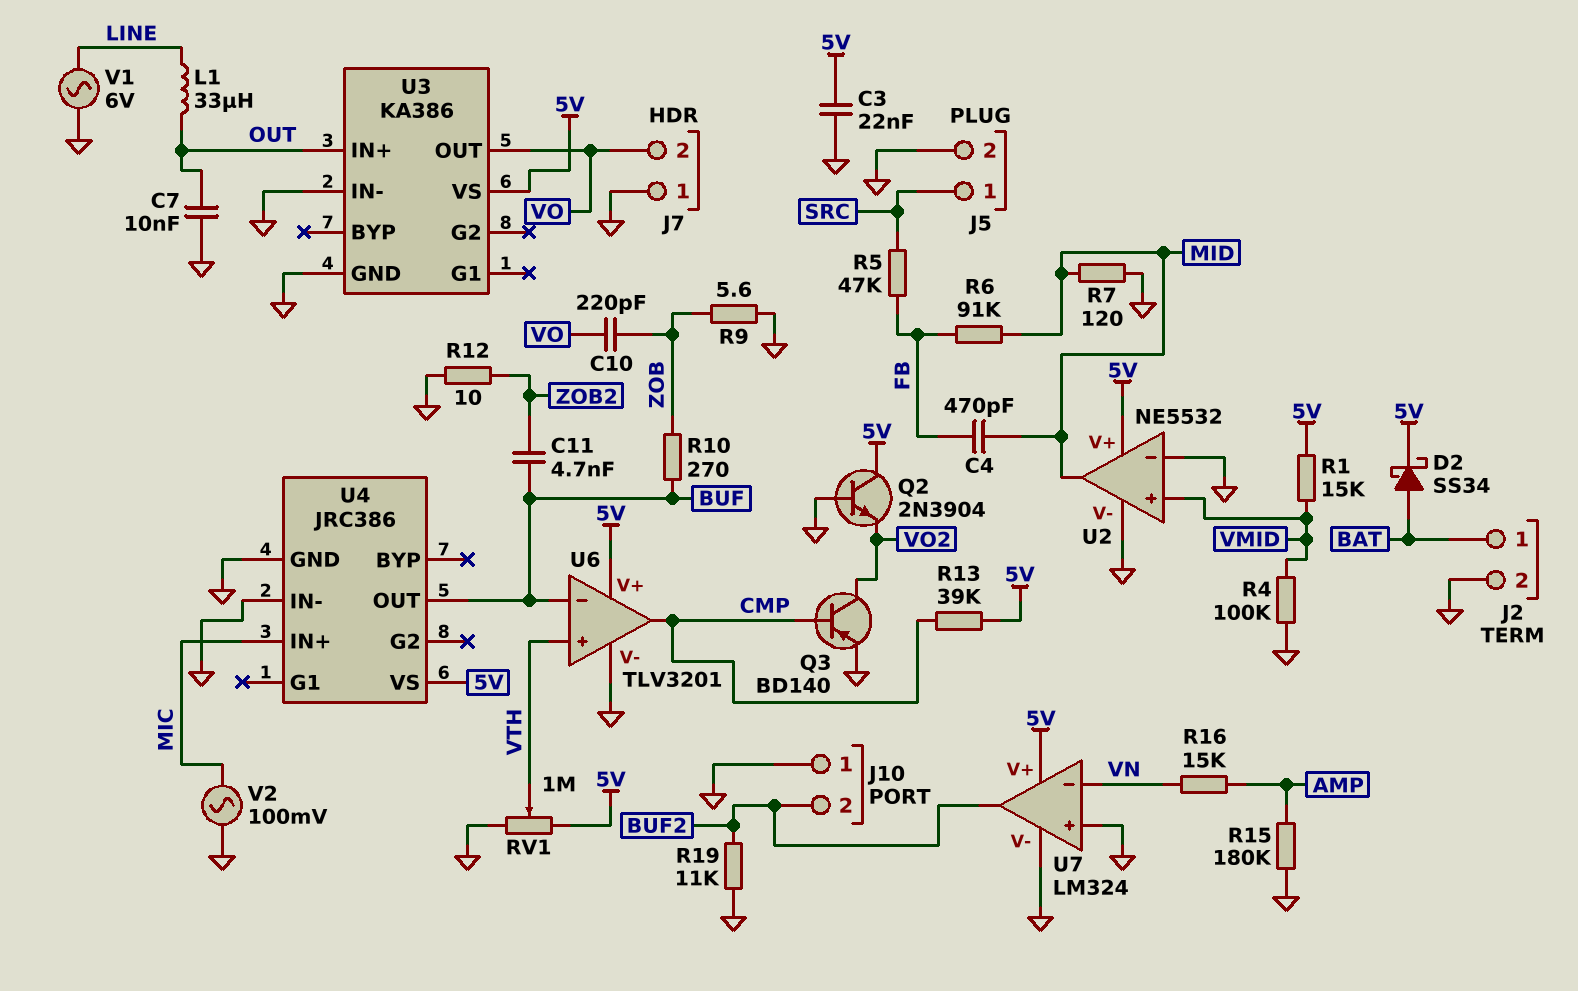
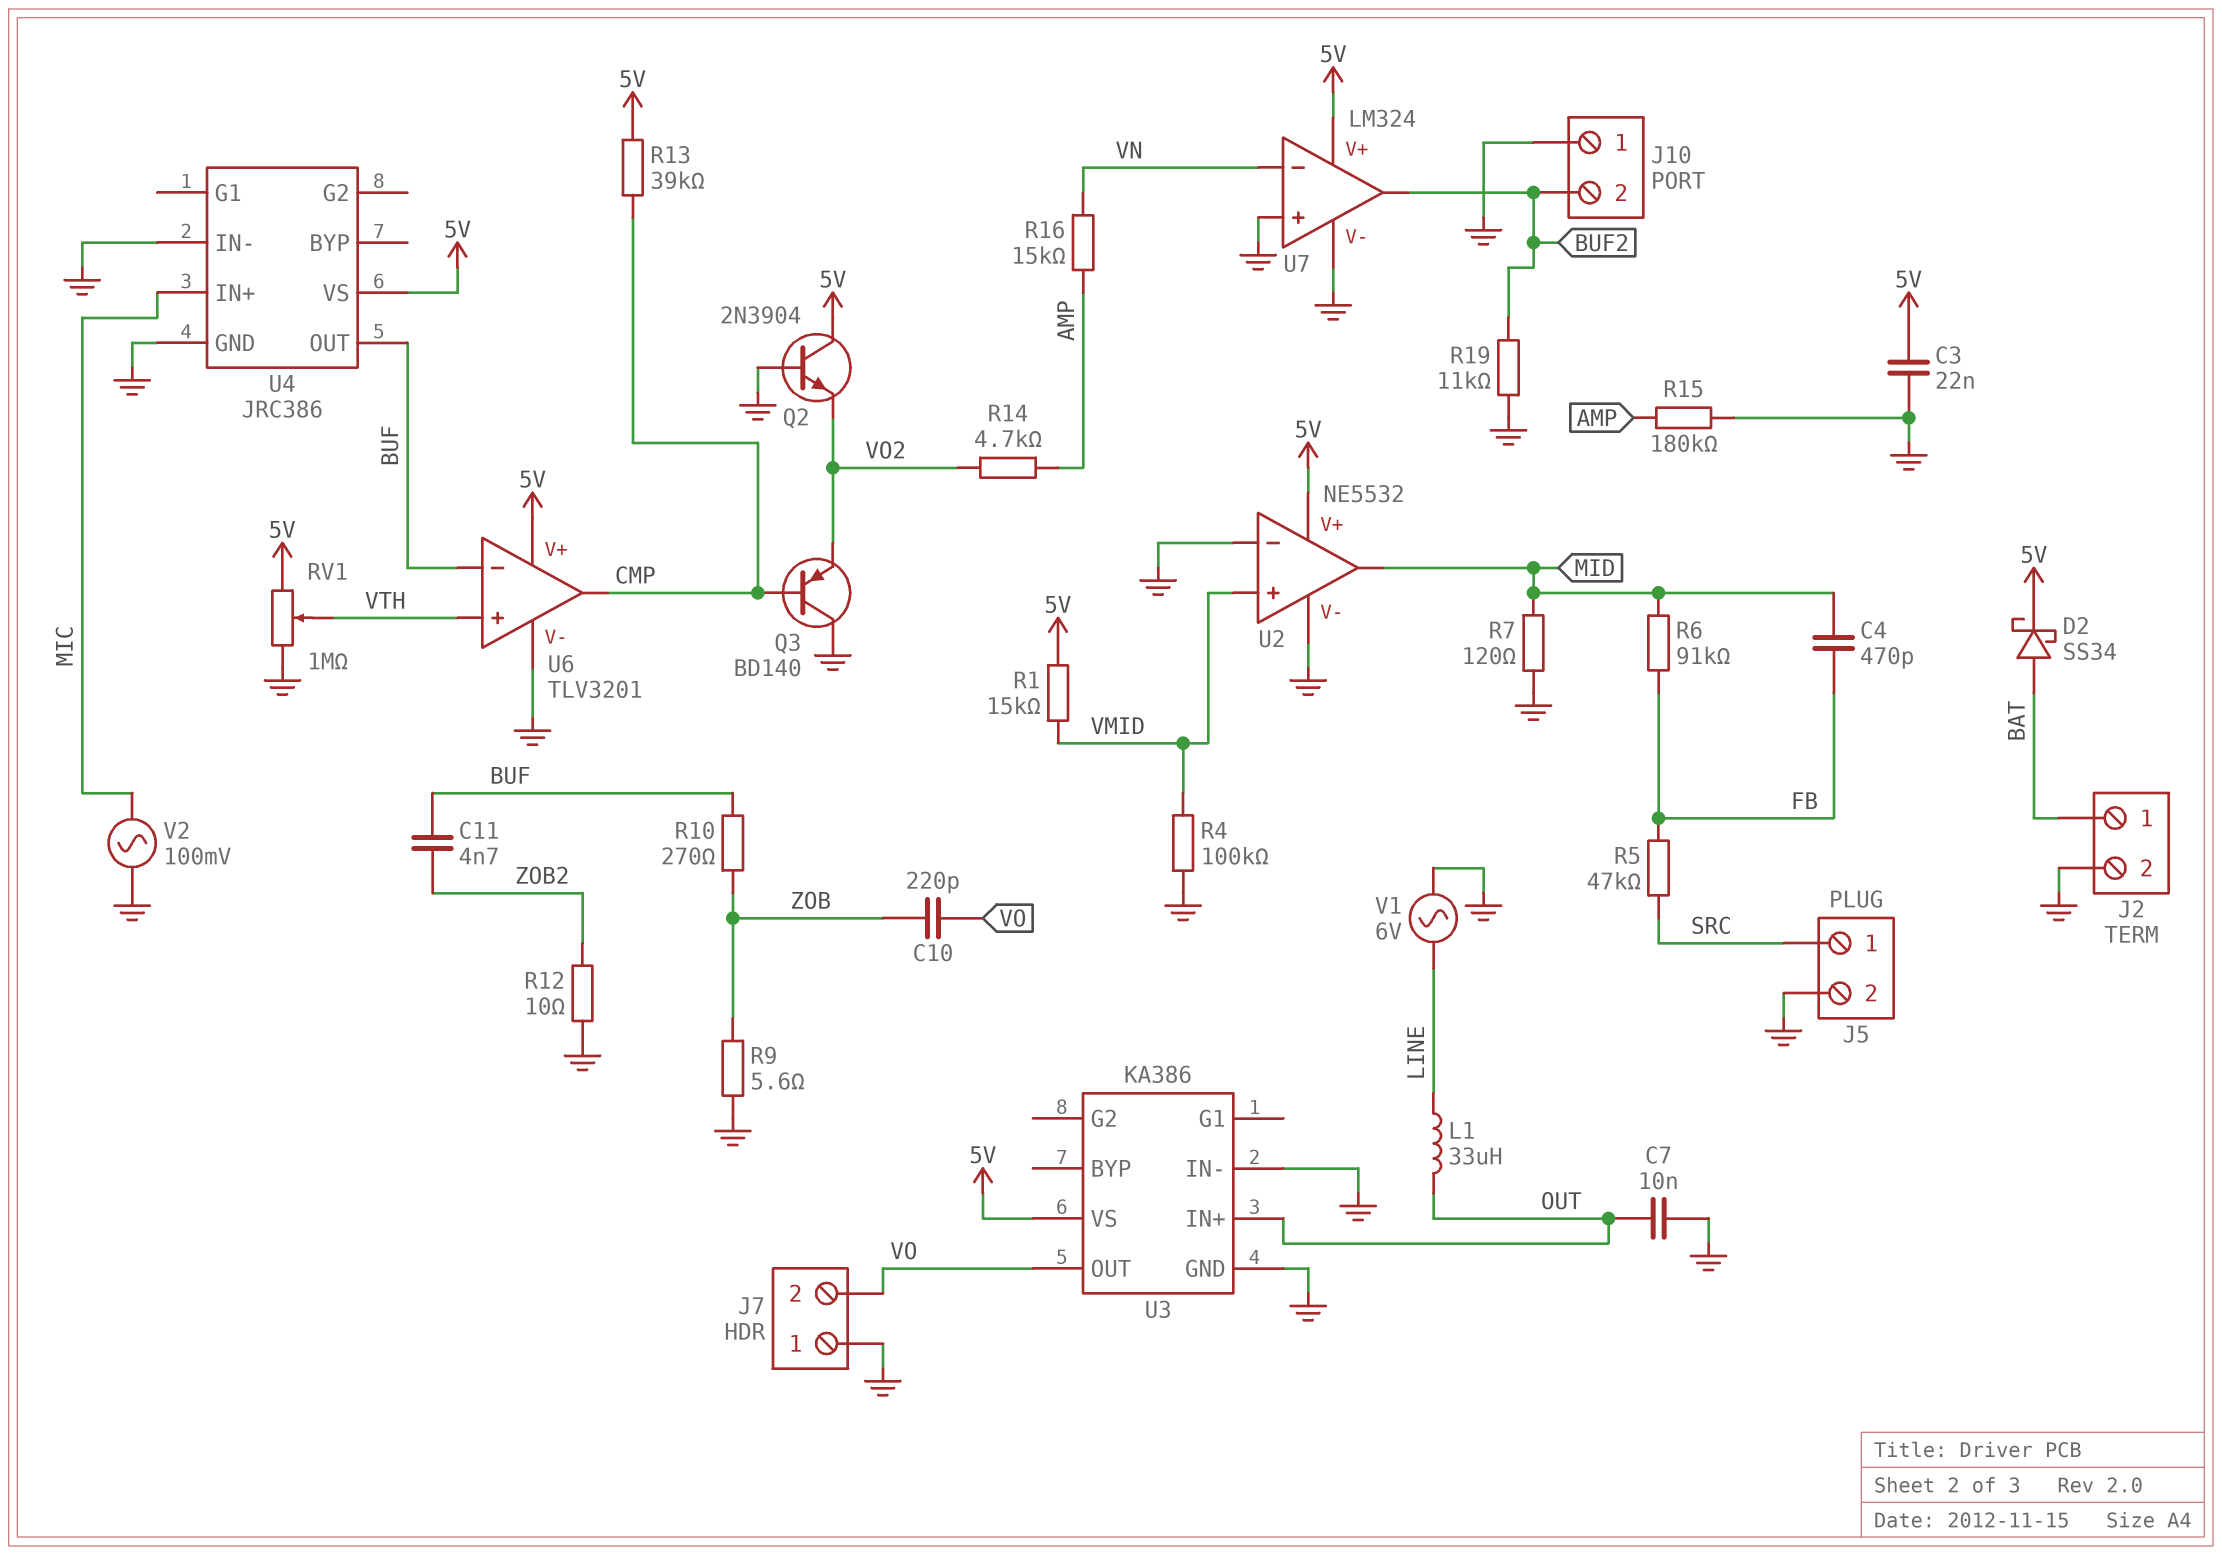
Q3: PNP BD140 (B CMP, C VO2, E GND) -> PNP BD140 (B CMP, C GND, E VO2)
R14: none -> 4.7k (AMP, VO2)

